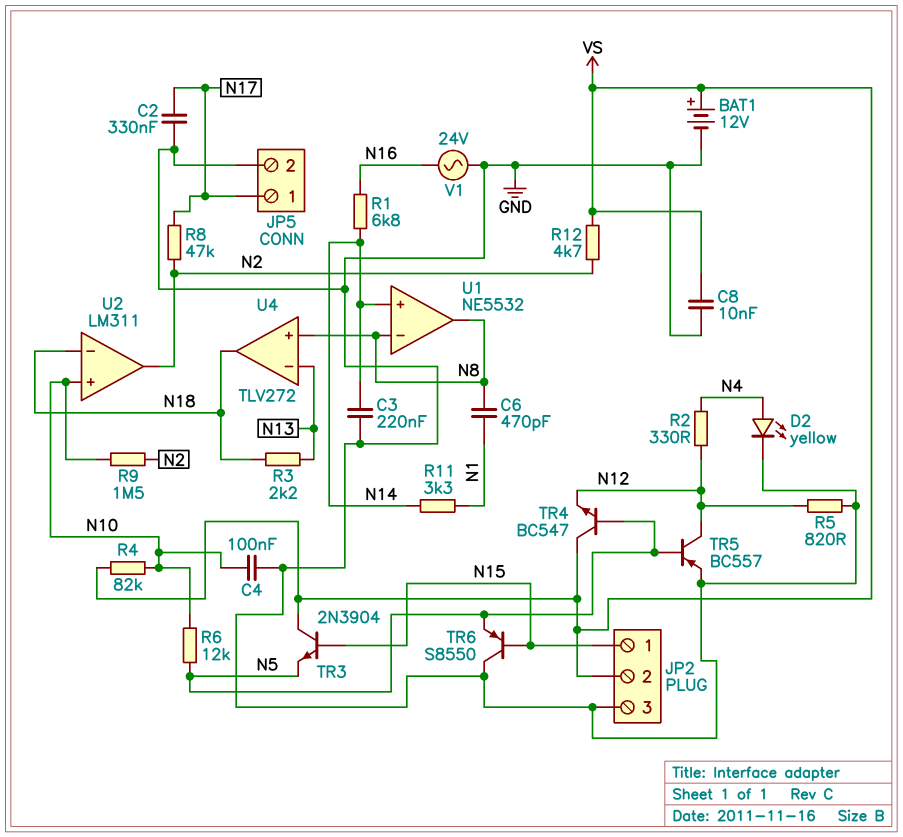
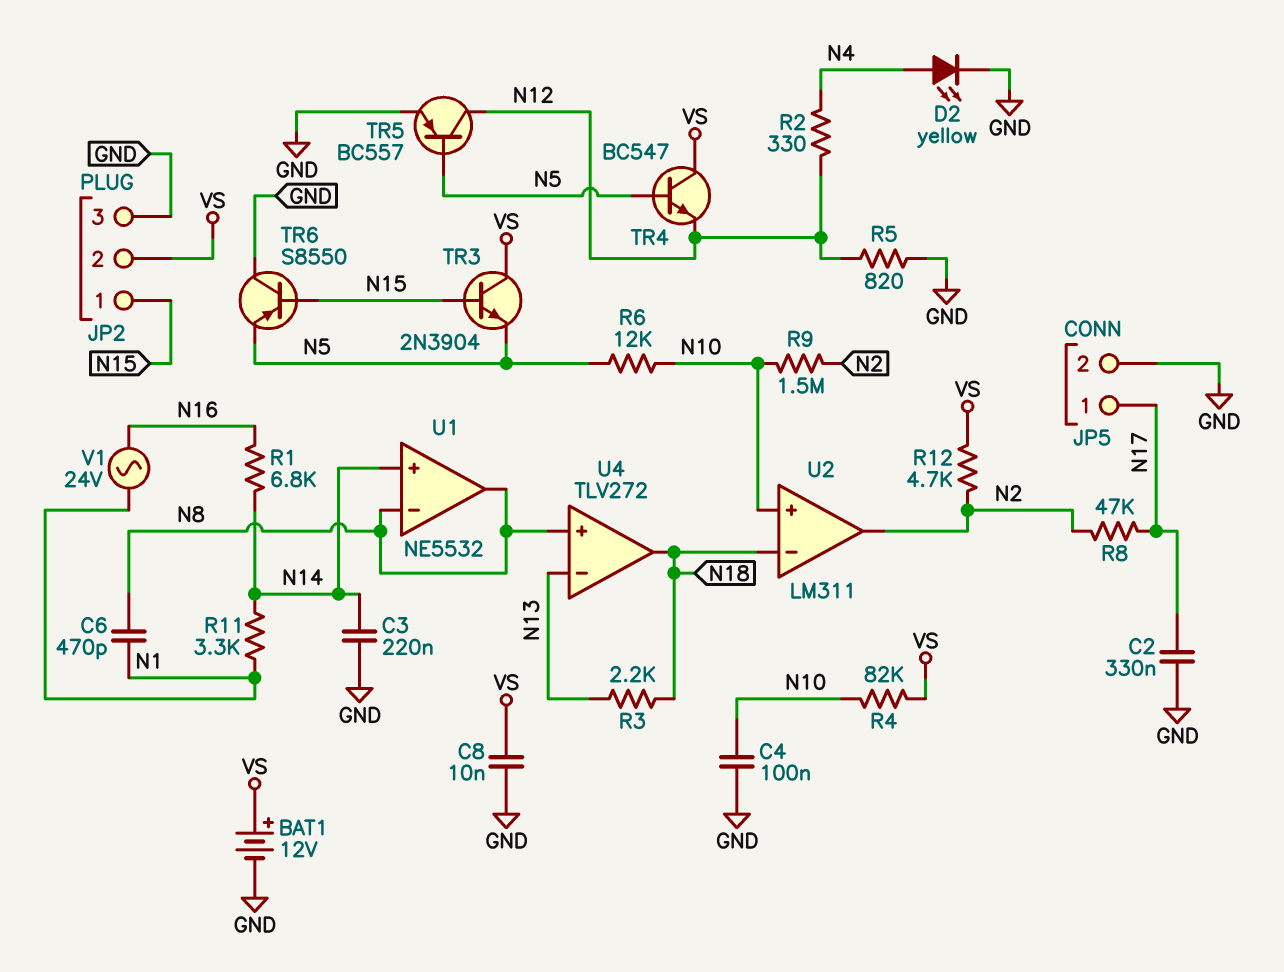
V1: AC 24V (GND, N16) -> AC 24V (N1, N16)

